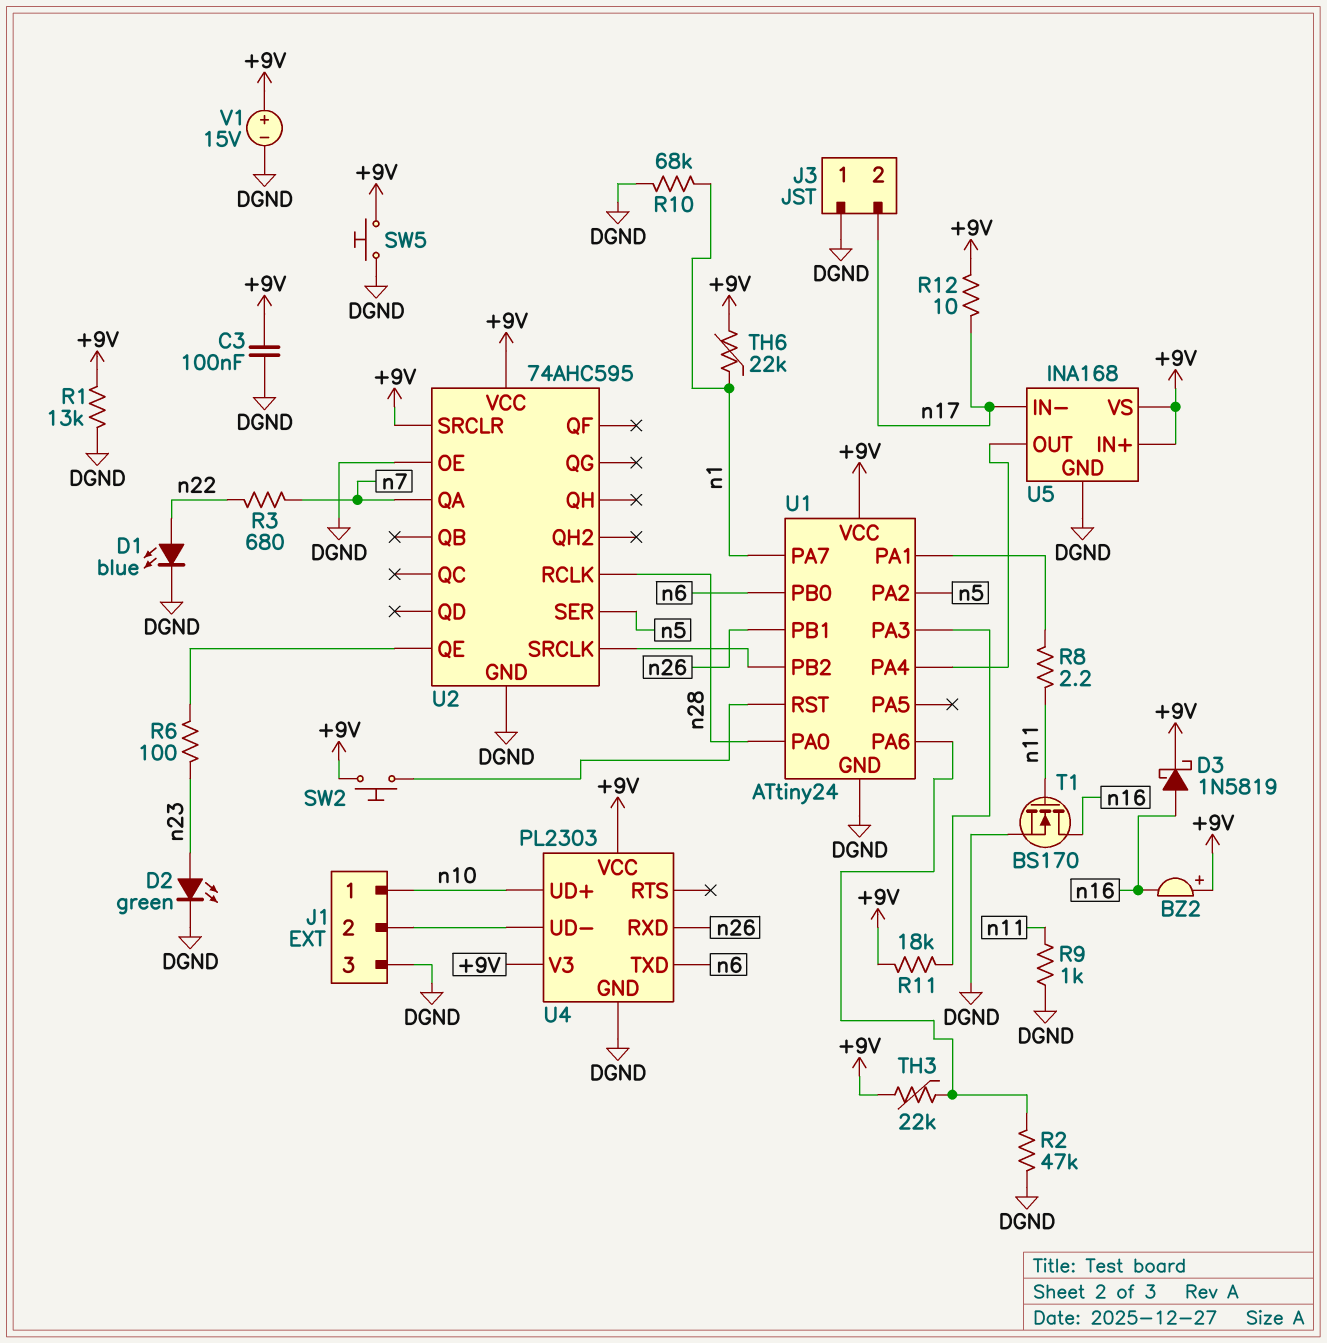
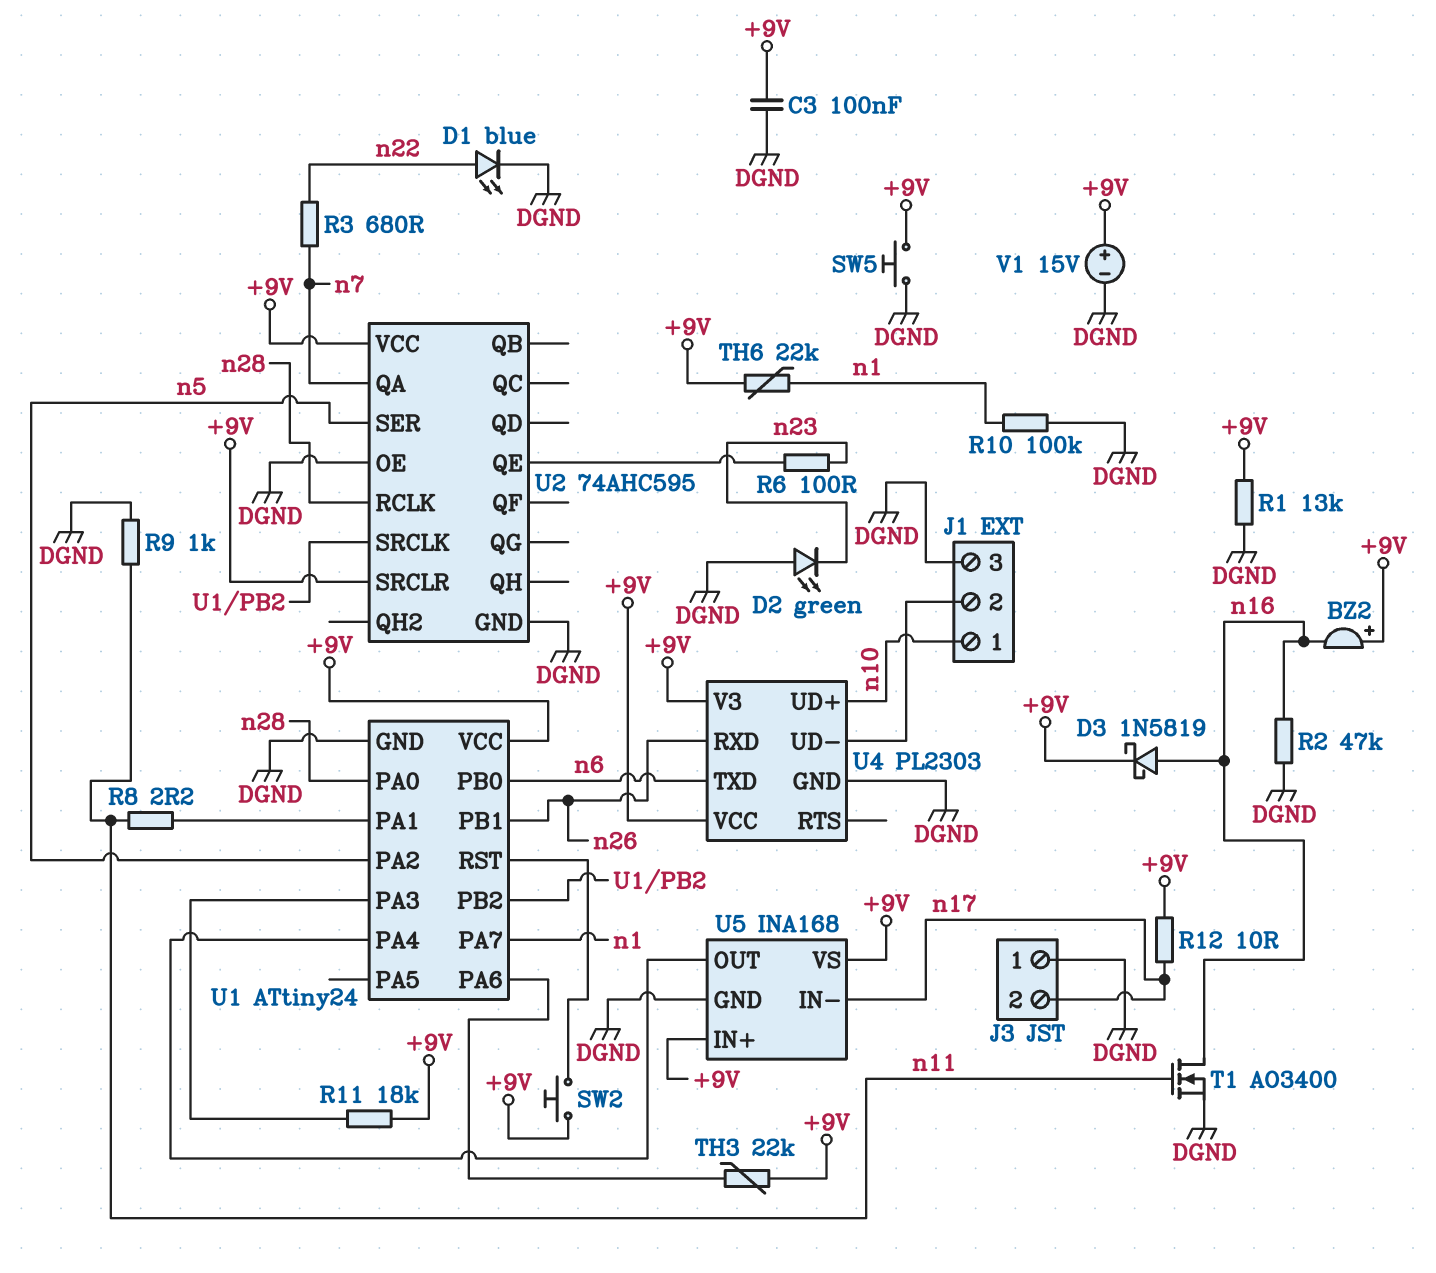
D2: LED green (A n23, K DGND) -> LED green (A DGND, K n23)
R2: 47k (DGND, U1/PA6) -> 47k (DGND, n16)
R10: 68k (DGND, n1) -> 100k (DGND, n1)
T1: NMOS BS170 (G n11, D n16, S DGND) -> NMOS AO3400 (G n11, D n16, S DGND)

